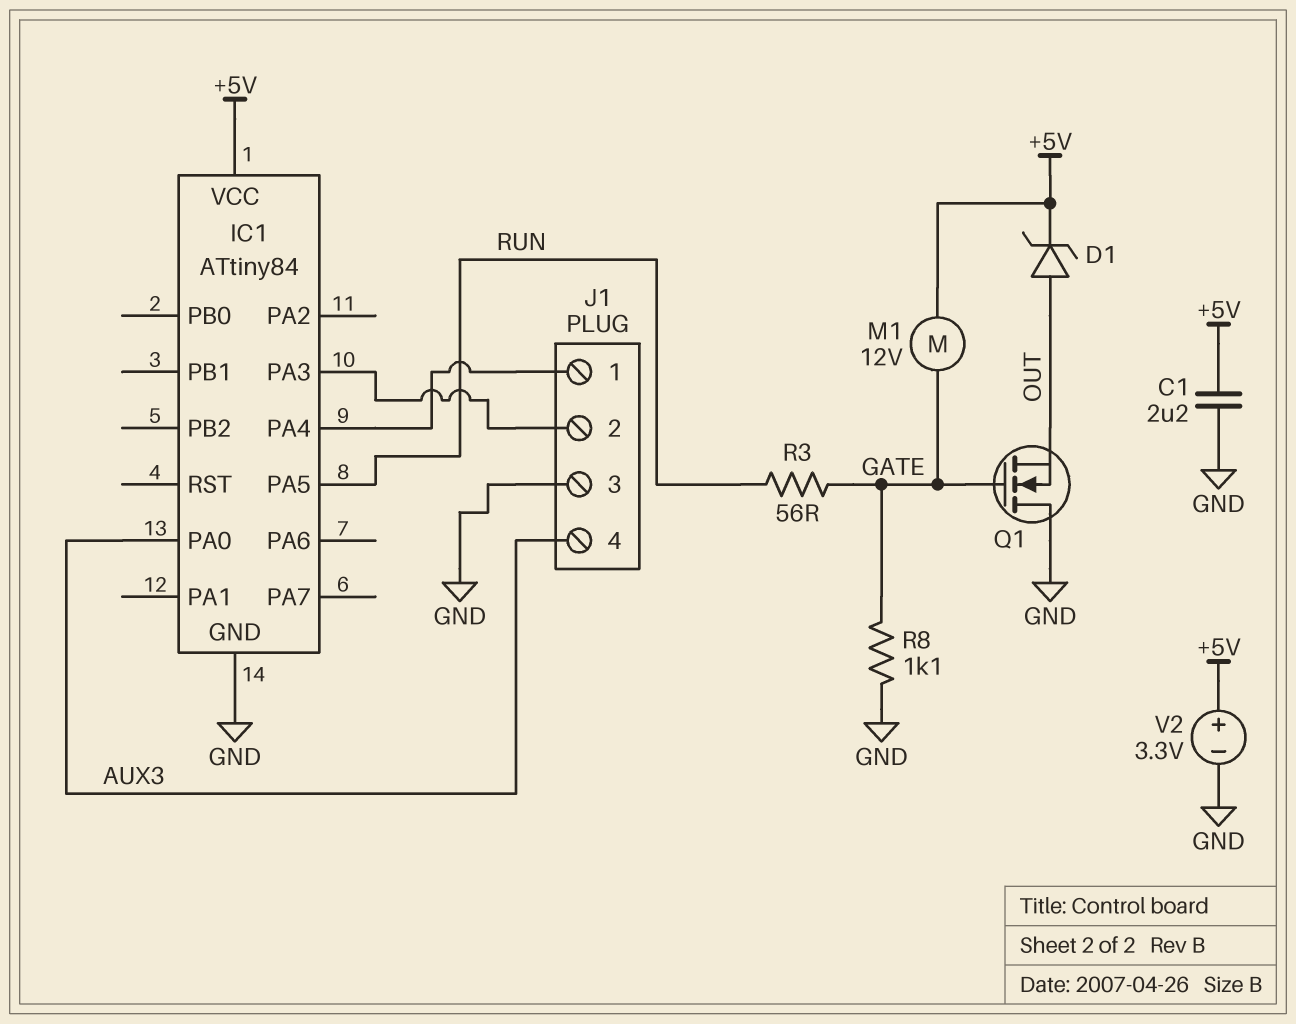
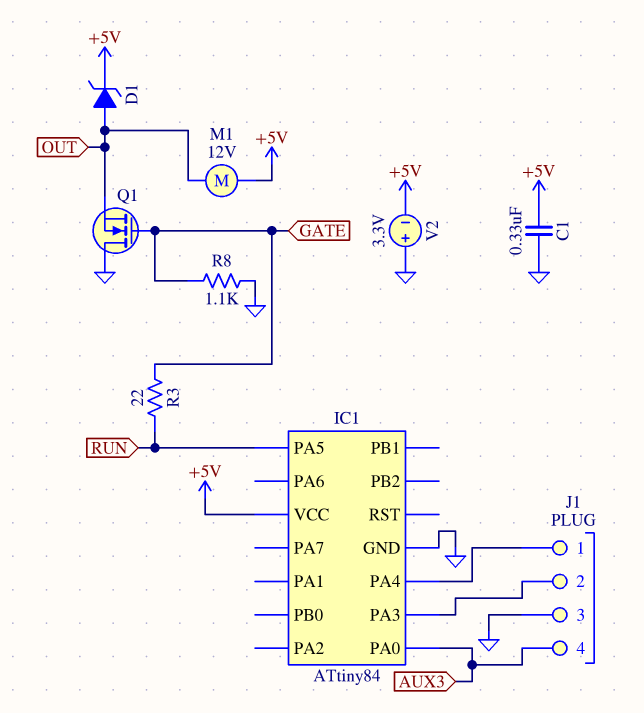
C1: 2.2uF (+5V, GND) -> 330nF (+5V, GND)
M1: motor 12V (+5V, GATE) -> motor 12V (+5V, OUT)
R3: 56 (GATE, RUN) -> 22 (GATE, RUN)
V2: 3.3V (plus +5V, minus GND) -> 3.3V (plus GND, minus +5V)

